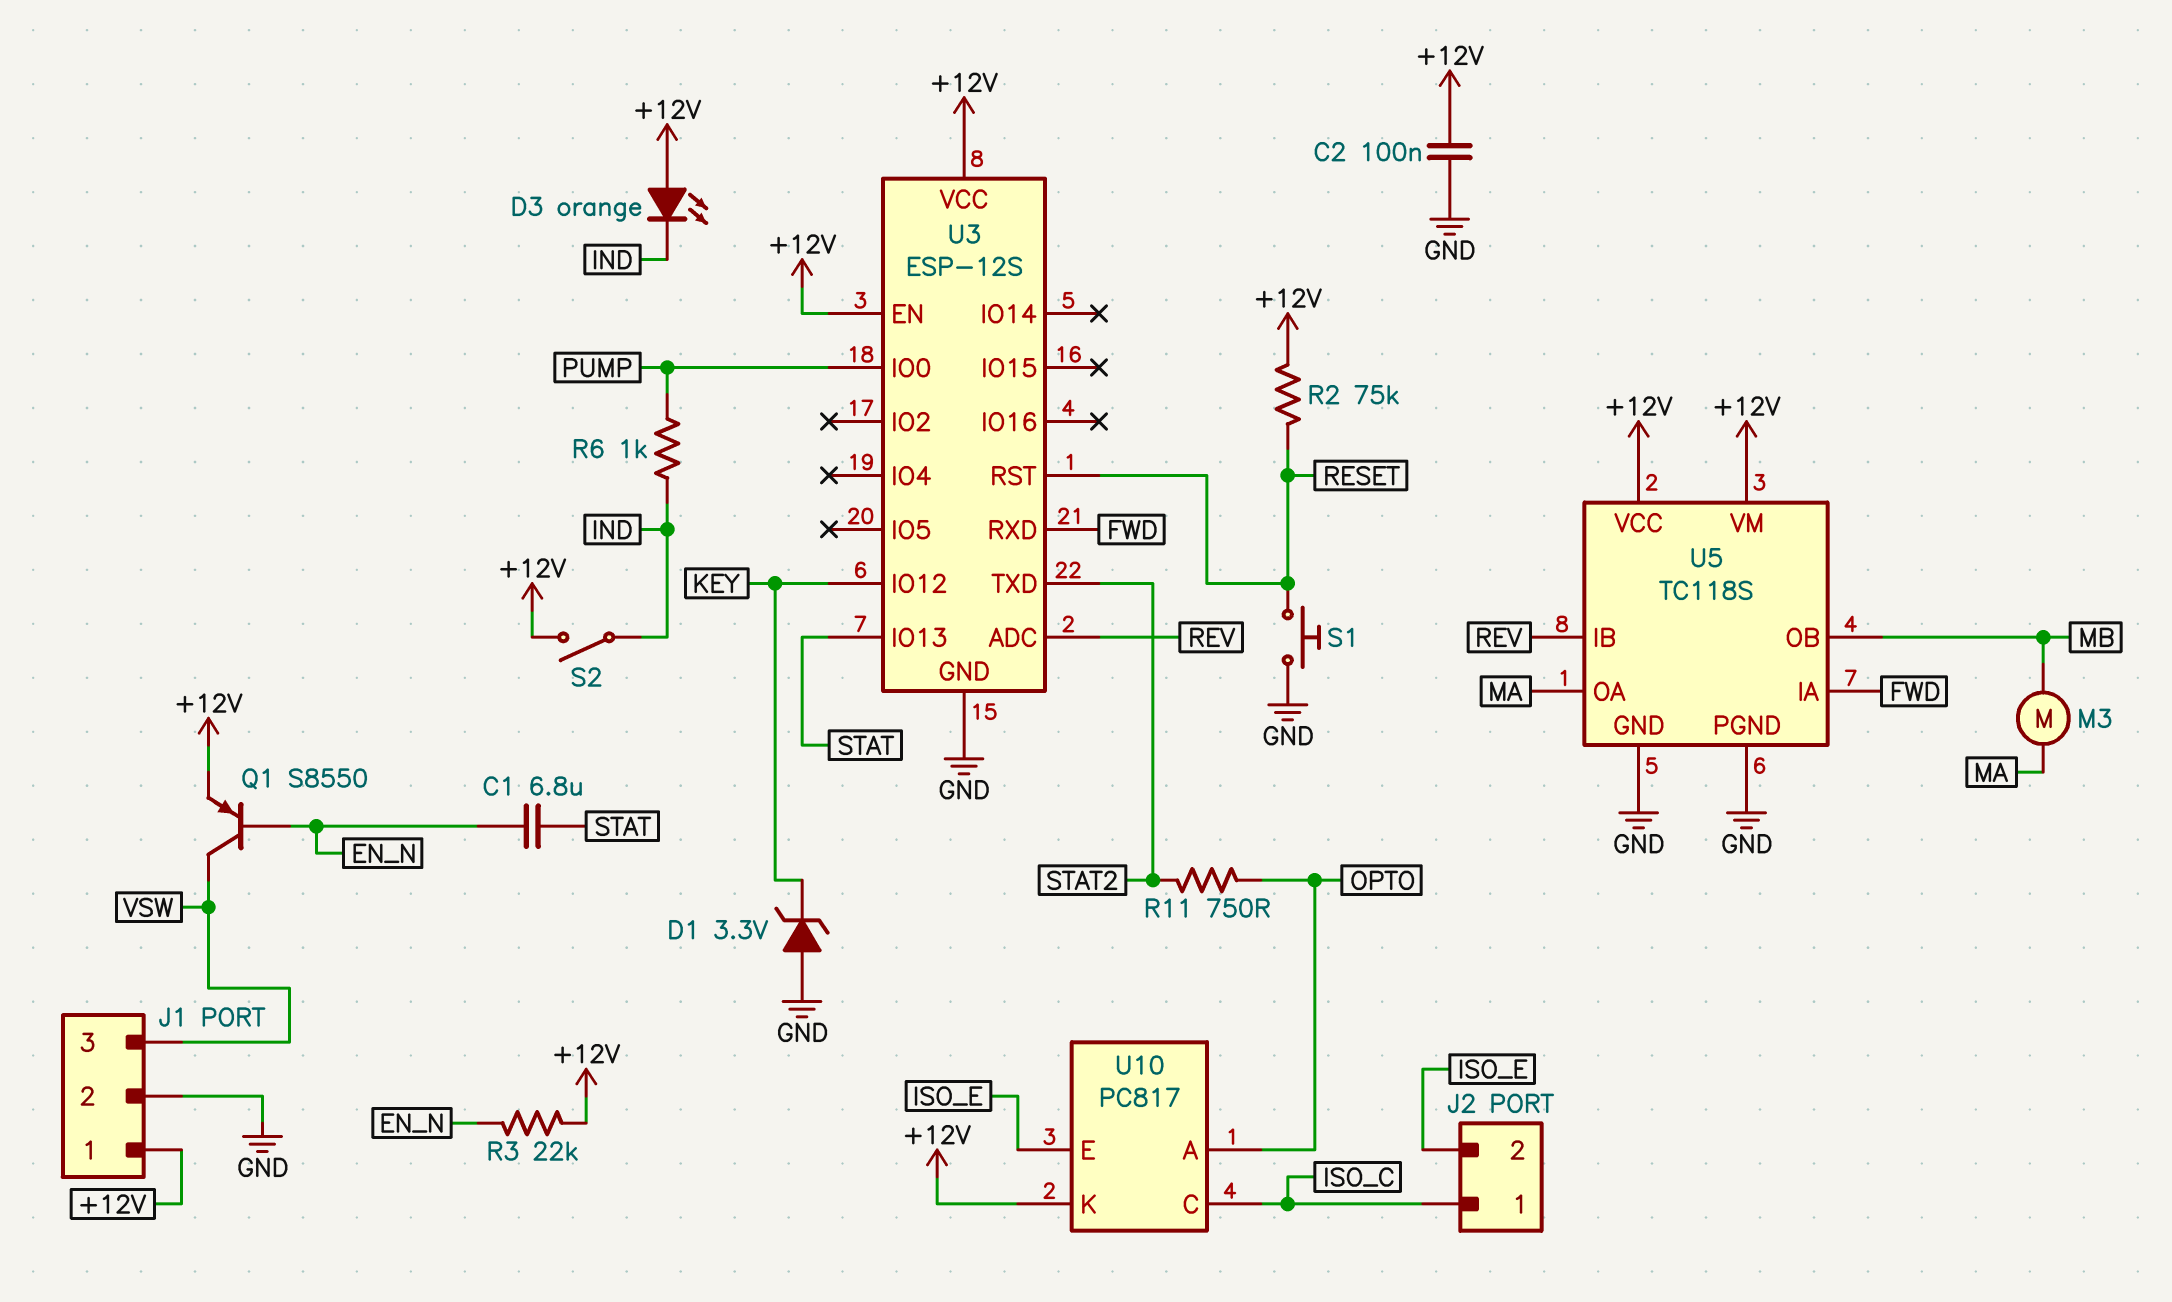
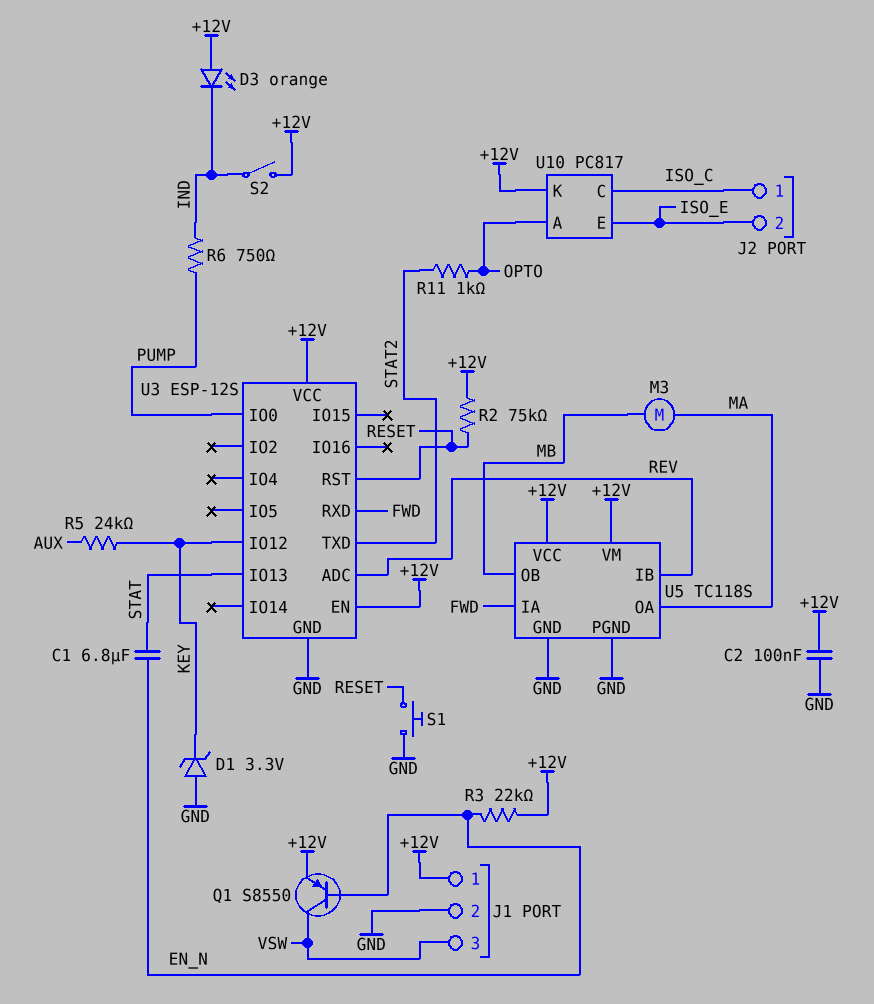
R5: none -> 24k (AUX, KEY)
R6: 1k (IND, PUMP) -> 750 (IND, PUMP)
R11: 750 (OPTO, STAT2) -> 1k (OPTO, STAT2)

